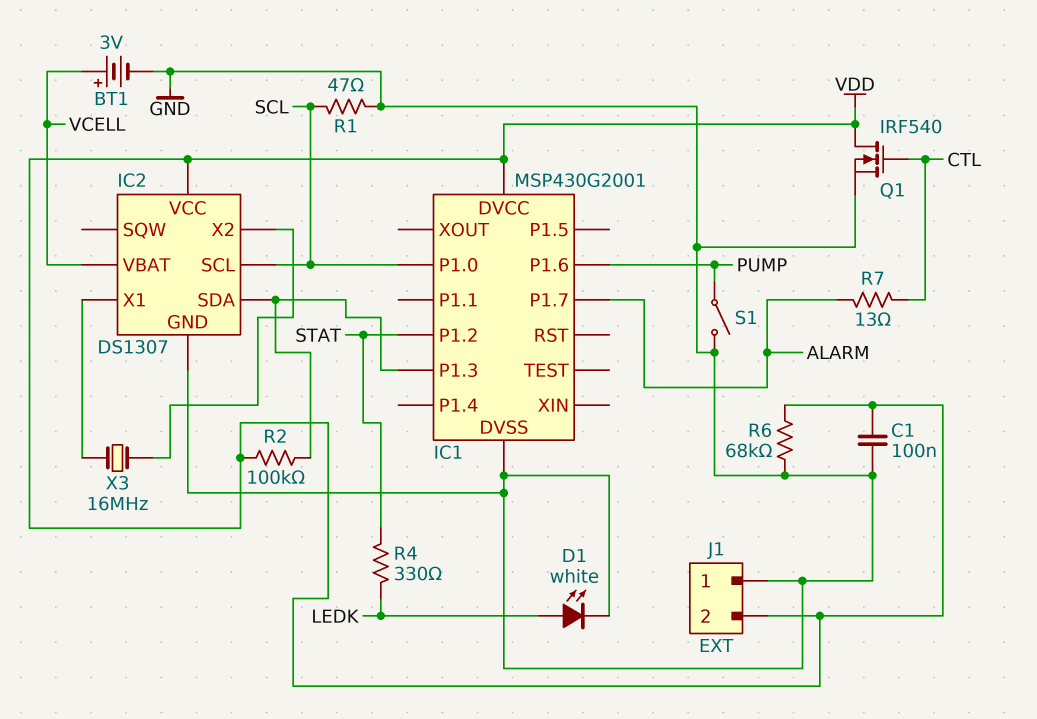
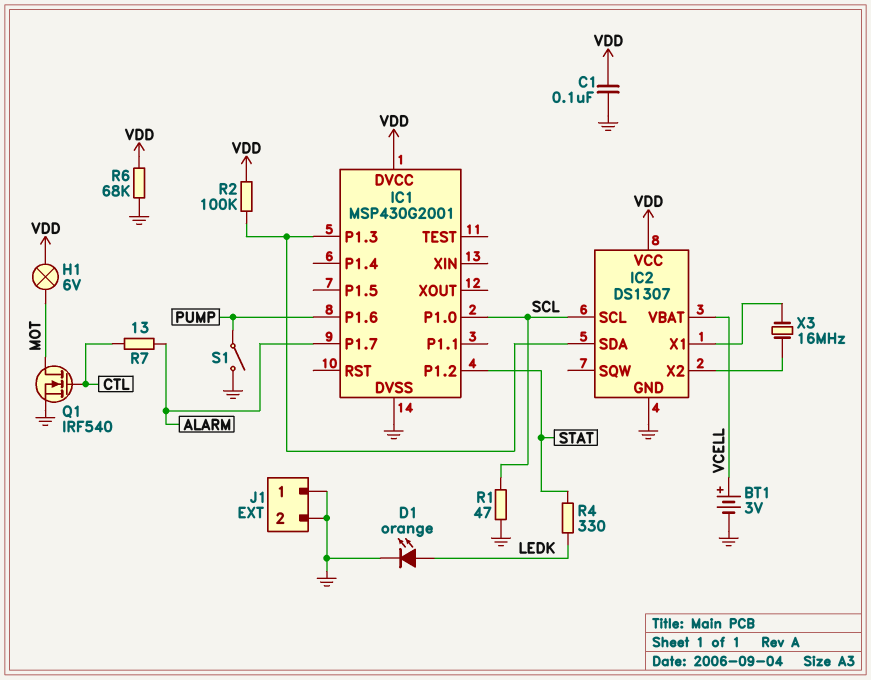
D1: LED white (A LEDK, K GND) -> LED orange (A LEDK, K GND)
H1: none -> lamp 6V (MOT, VDD)
J1 pin 2: VDD -> GND
Q1: NMOS IRF540 (G CTL, D VDD, S GND) -> NMOS IRF540 (G CTL, D MOT, S GND)

